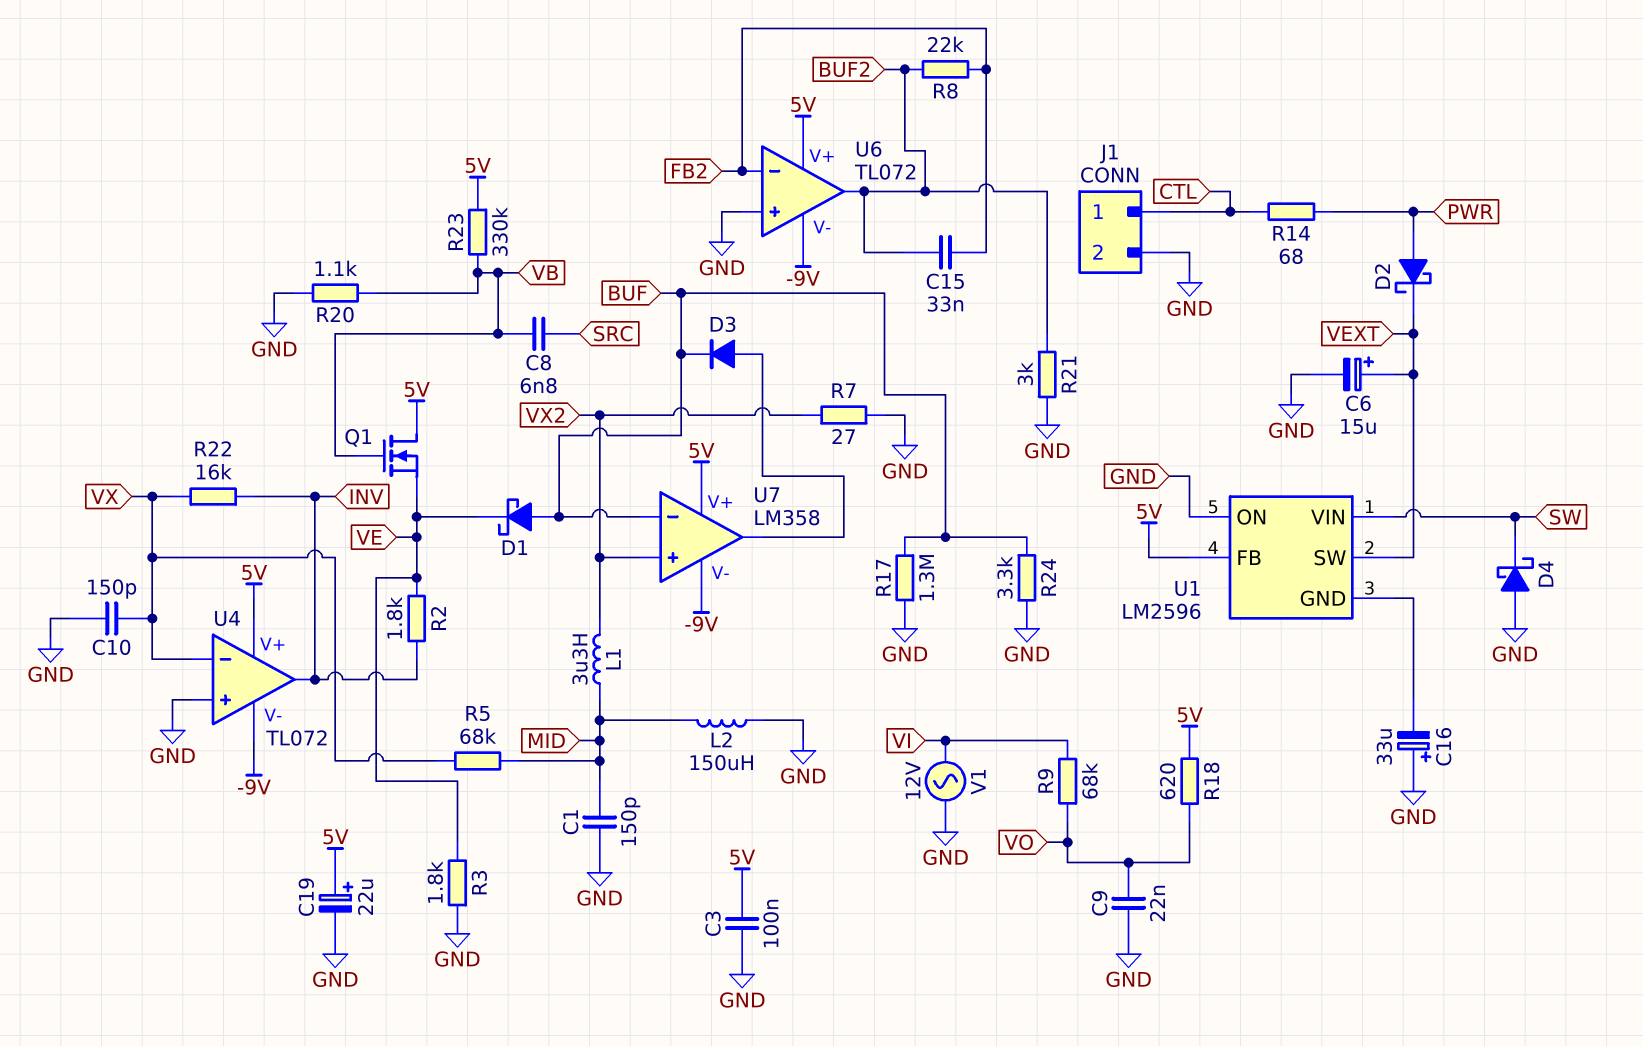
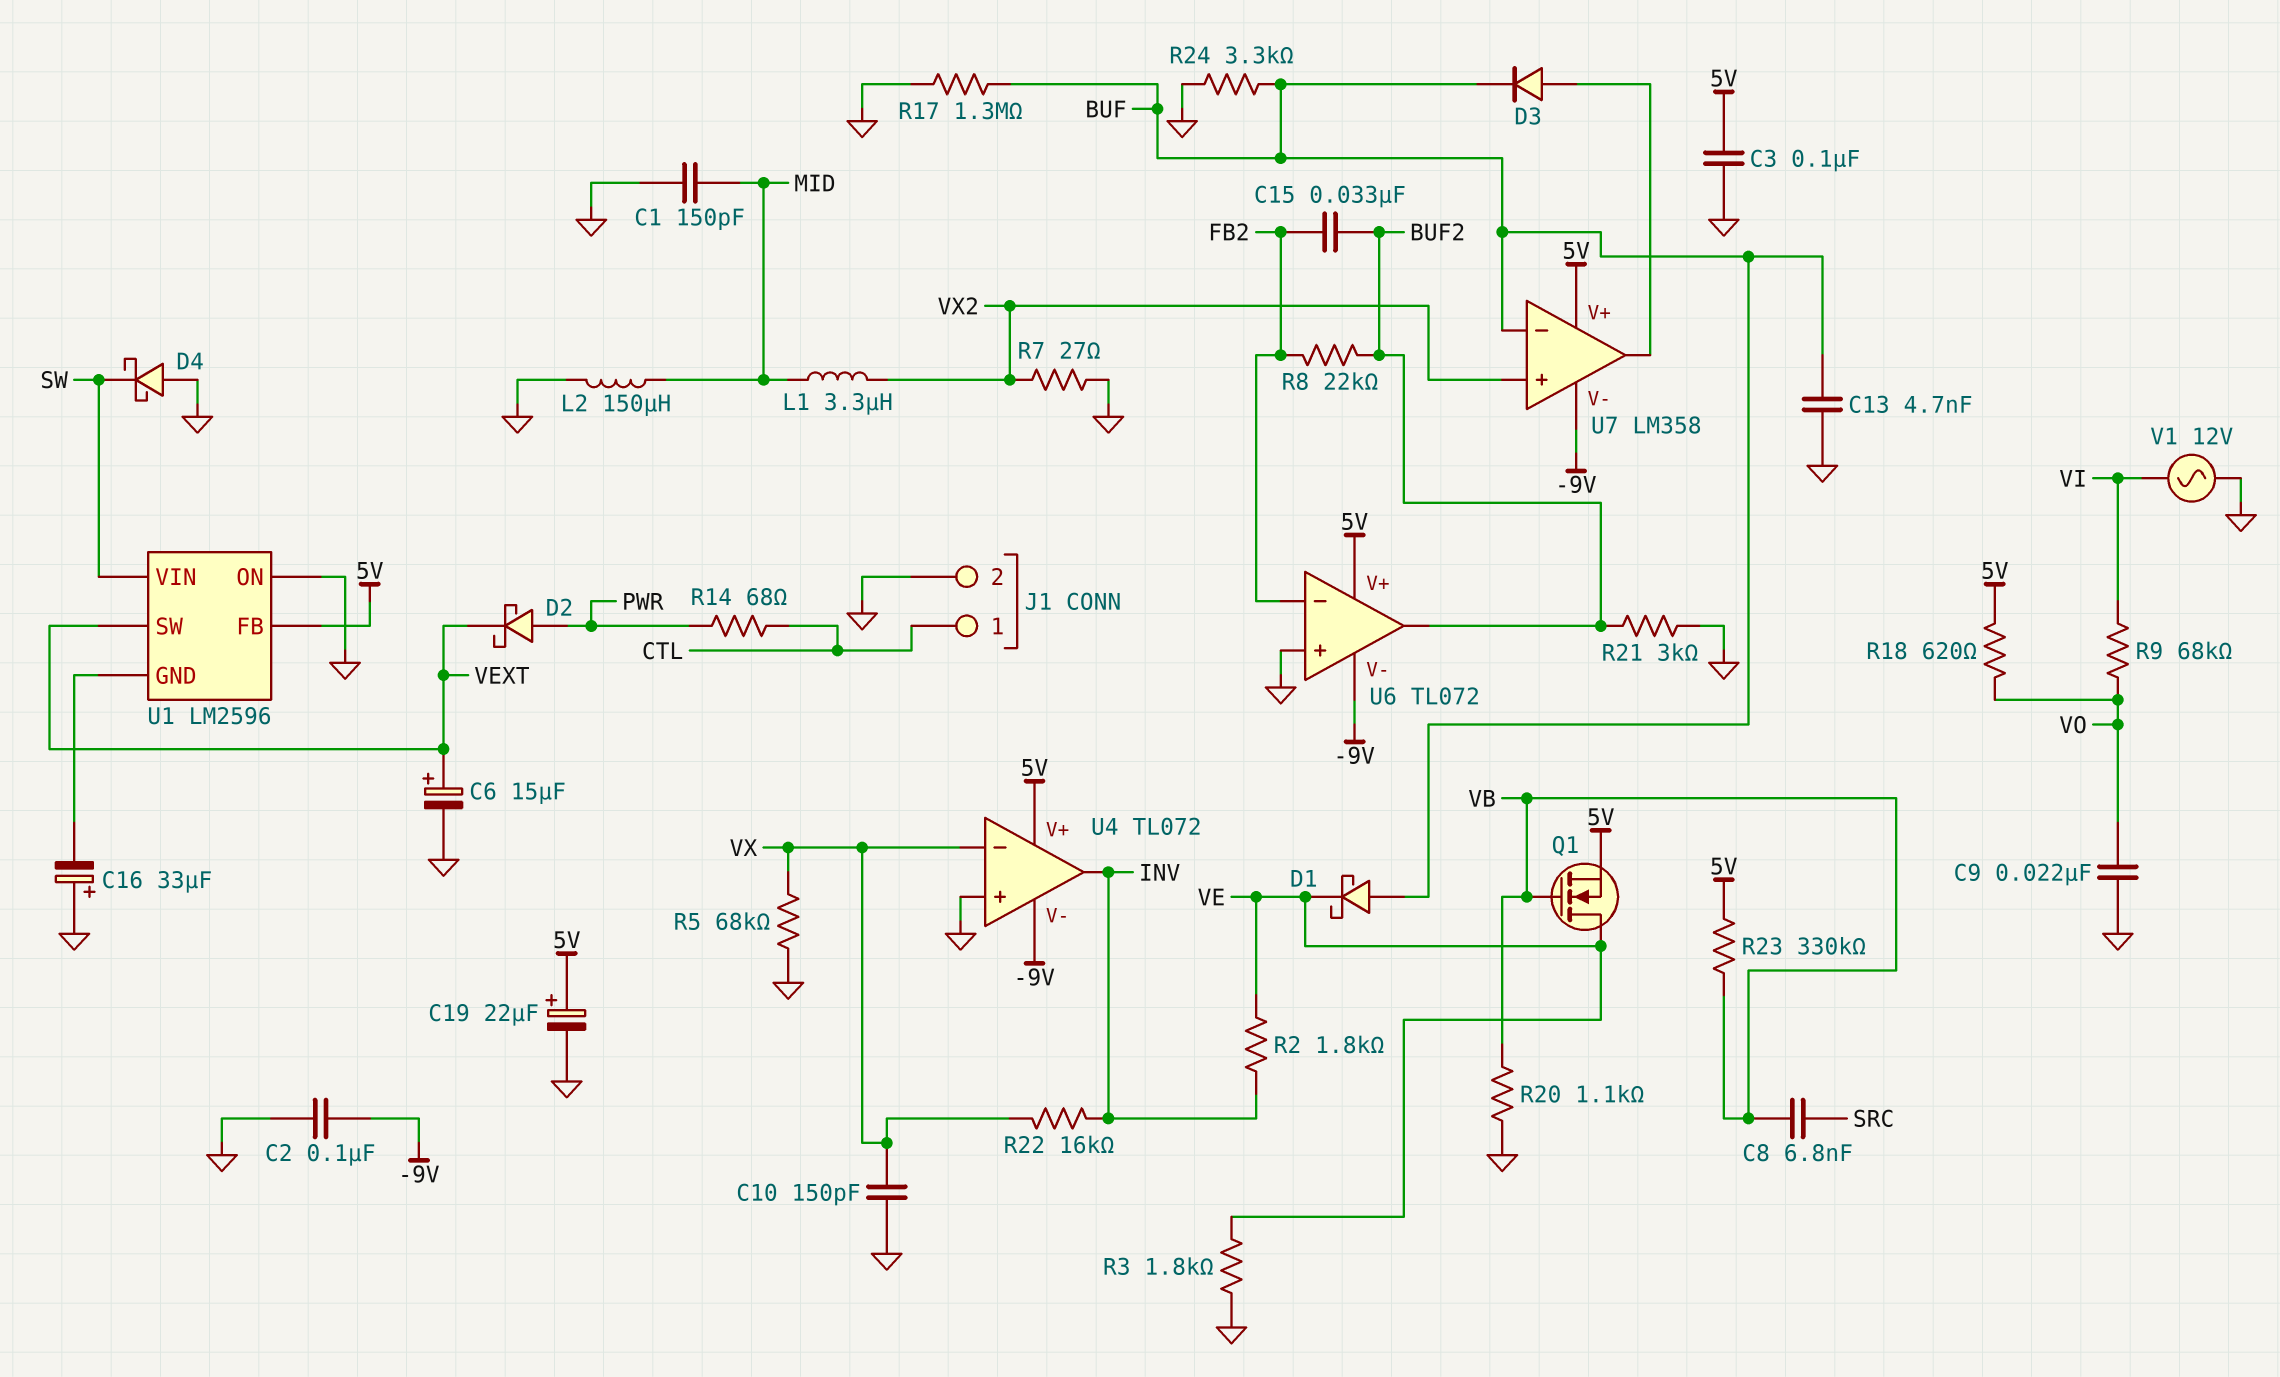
C2: none -> 100nF (-9V, GND)
C13: none -> 4.7nF (BUF, GND)
Q1: NMOS (G VB, D 5V, S VE) -> NMOS (G VB, D VE, S 5V)
R5: 68k (MID, VX) -> 68k (GND, VX)

